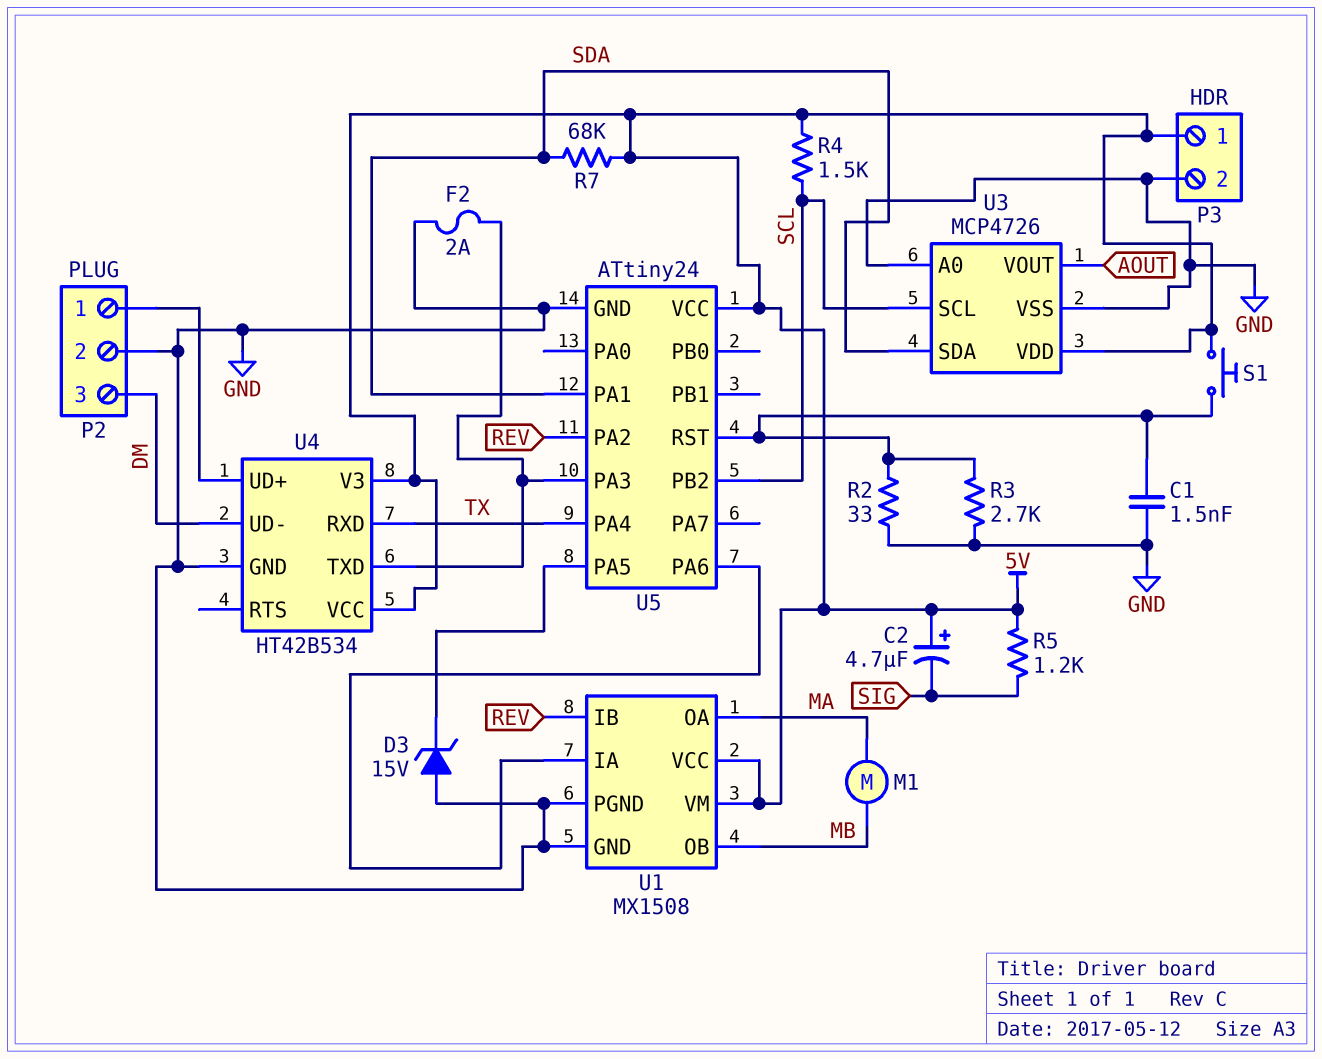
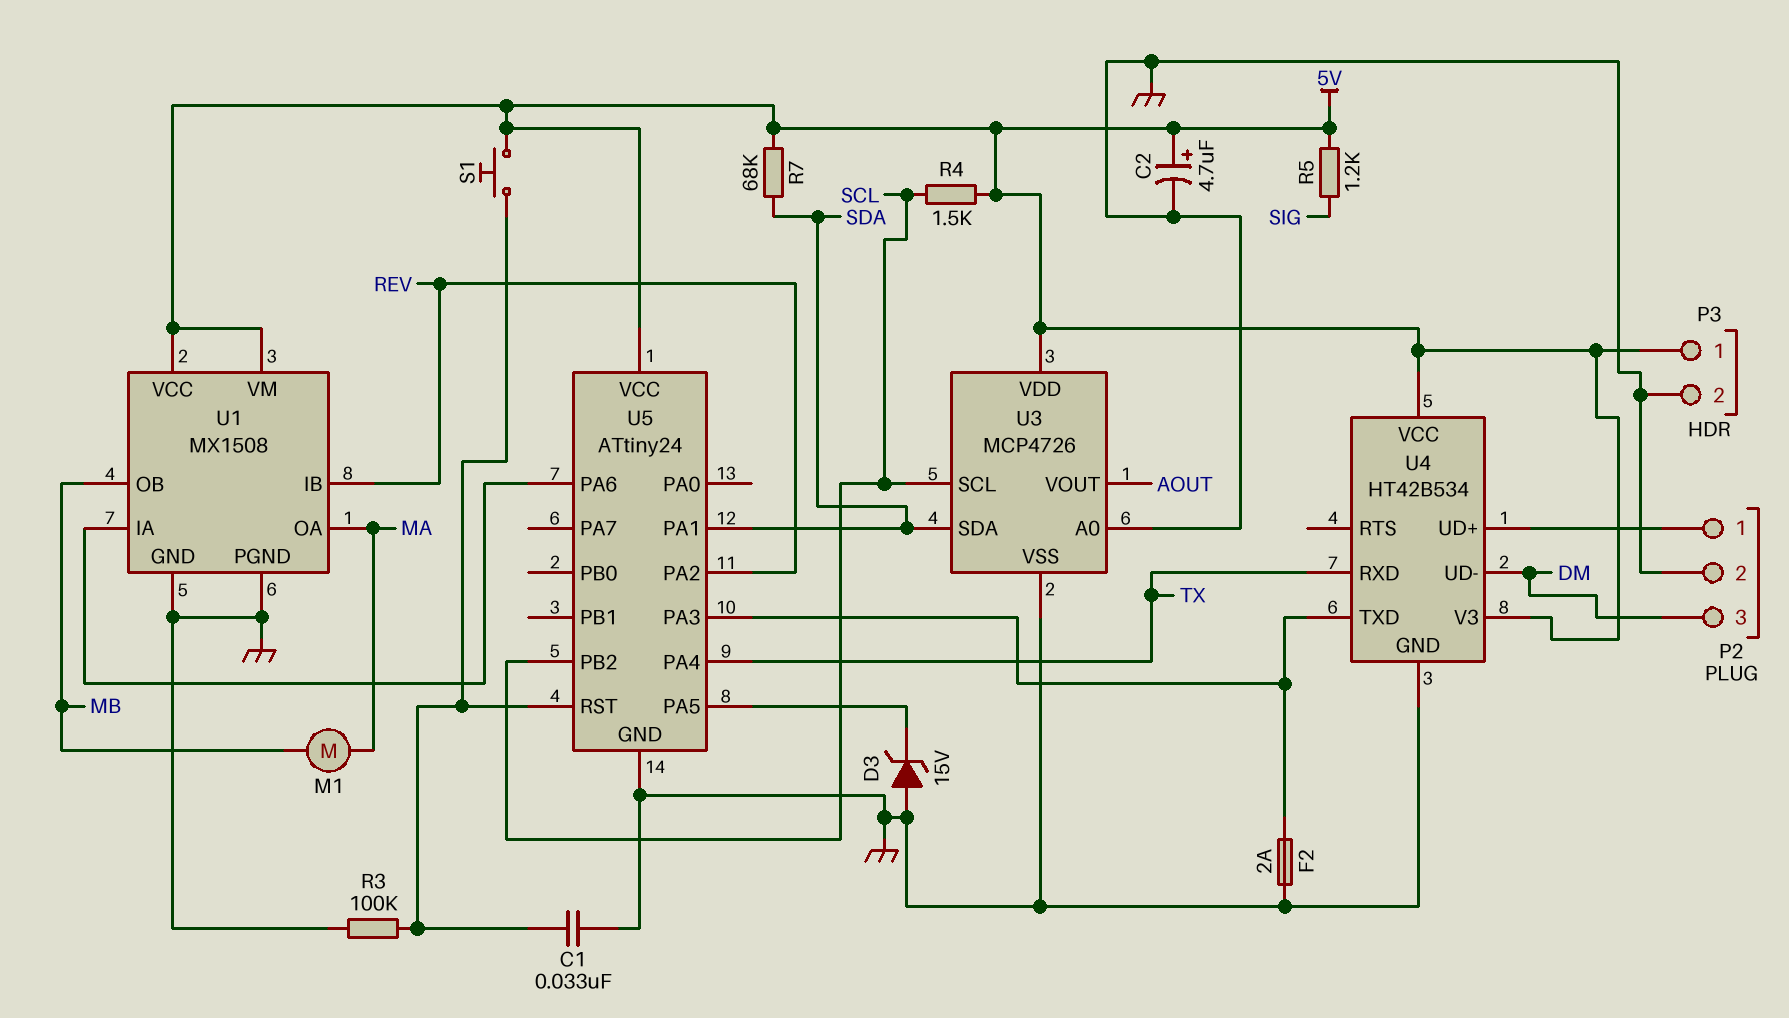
C1: 1.5nF (GND, U5/RST) -> 33nF (GND, U5/RST)
C2: 4.7uF (plus 5V, minus SIG) -> 4.7uF (plus 5V, minus GND)
R2: 33 (GND, U5/RST) -> none
R3: 2.7k (GND, U5/RST) -> 100k (GND, U5/RST)

